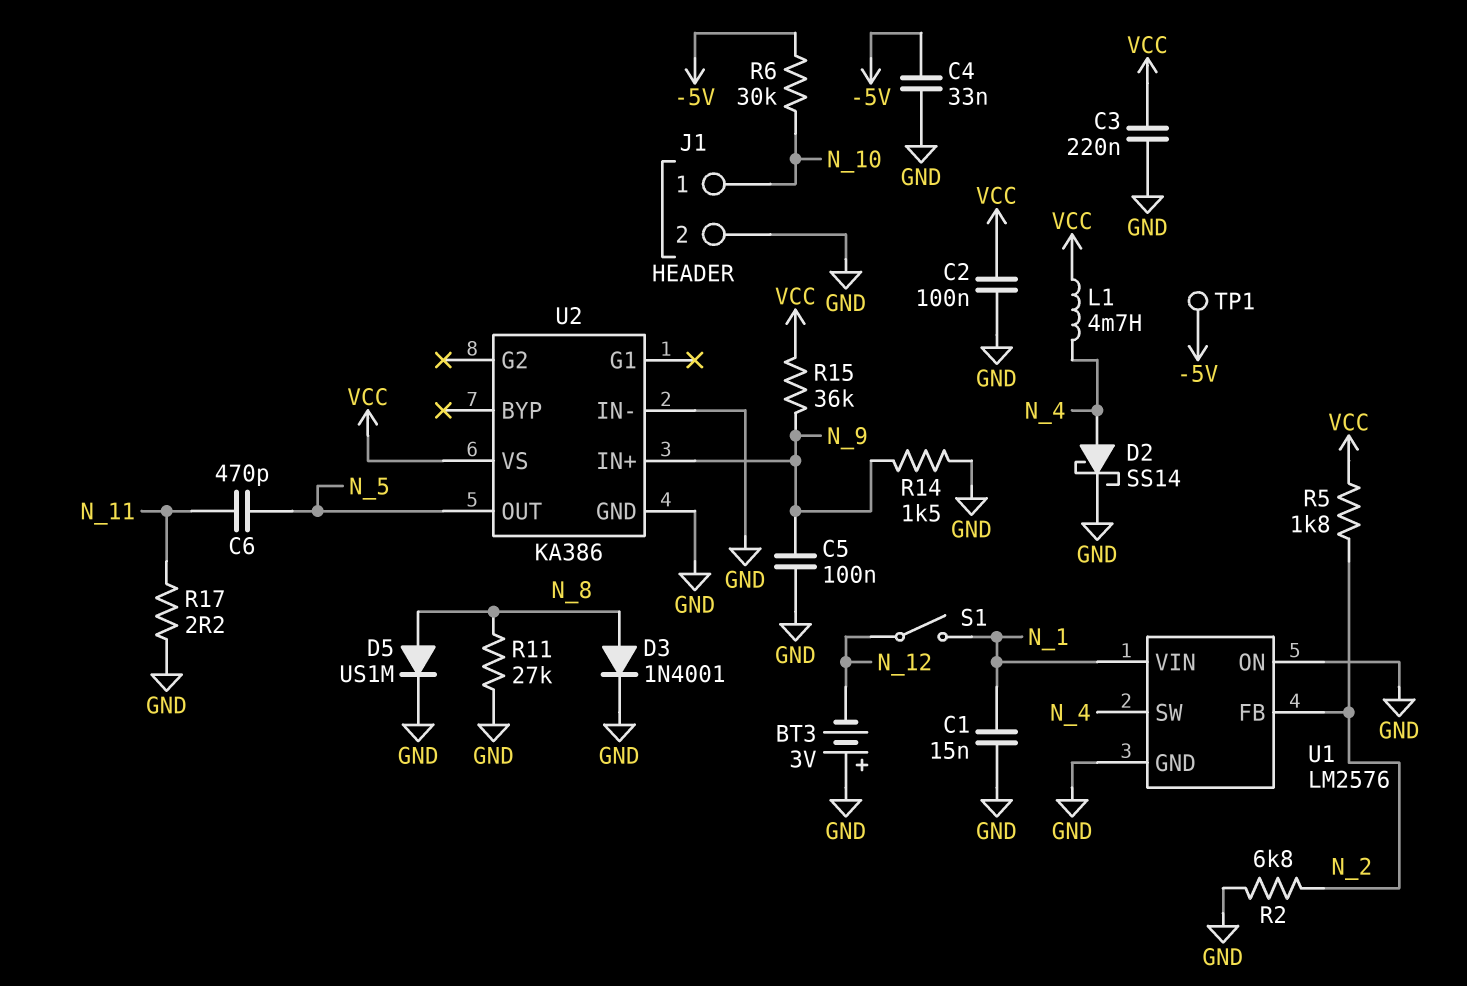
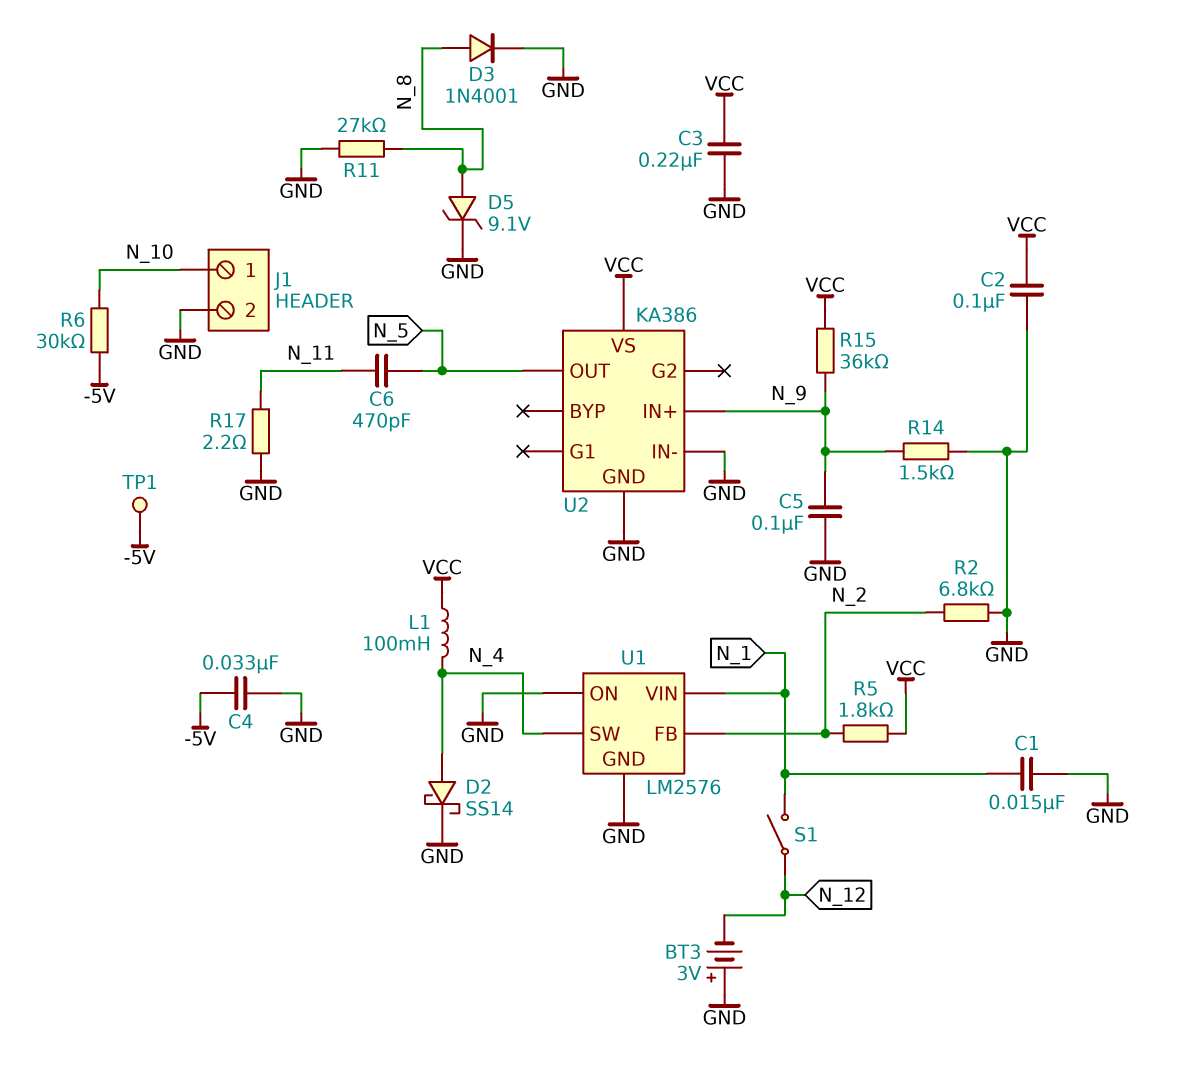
D5: diode US1M (A N_8, K GND) -> zener 9.1V (A N_8, K GND)
L1: 4.7mH (N_4, VCC) -> 100mH (N_4, VCC)

